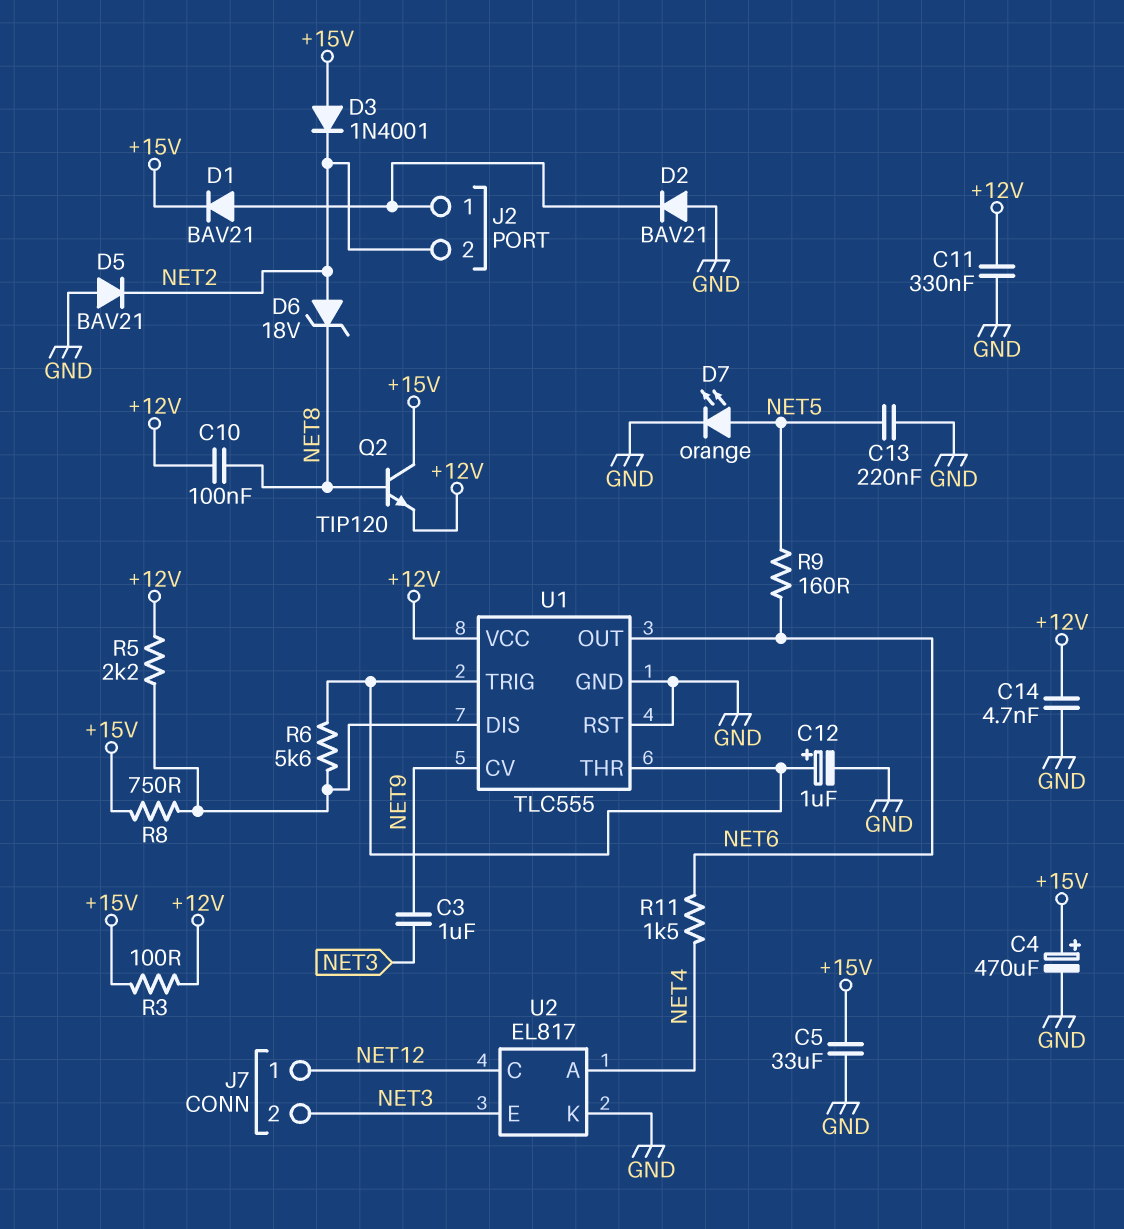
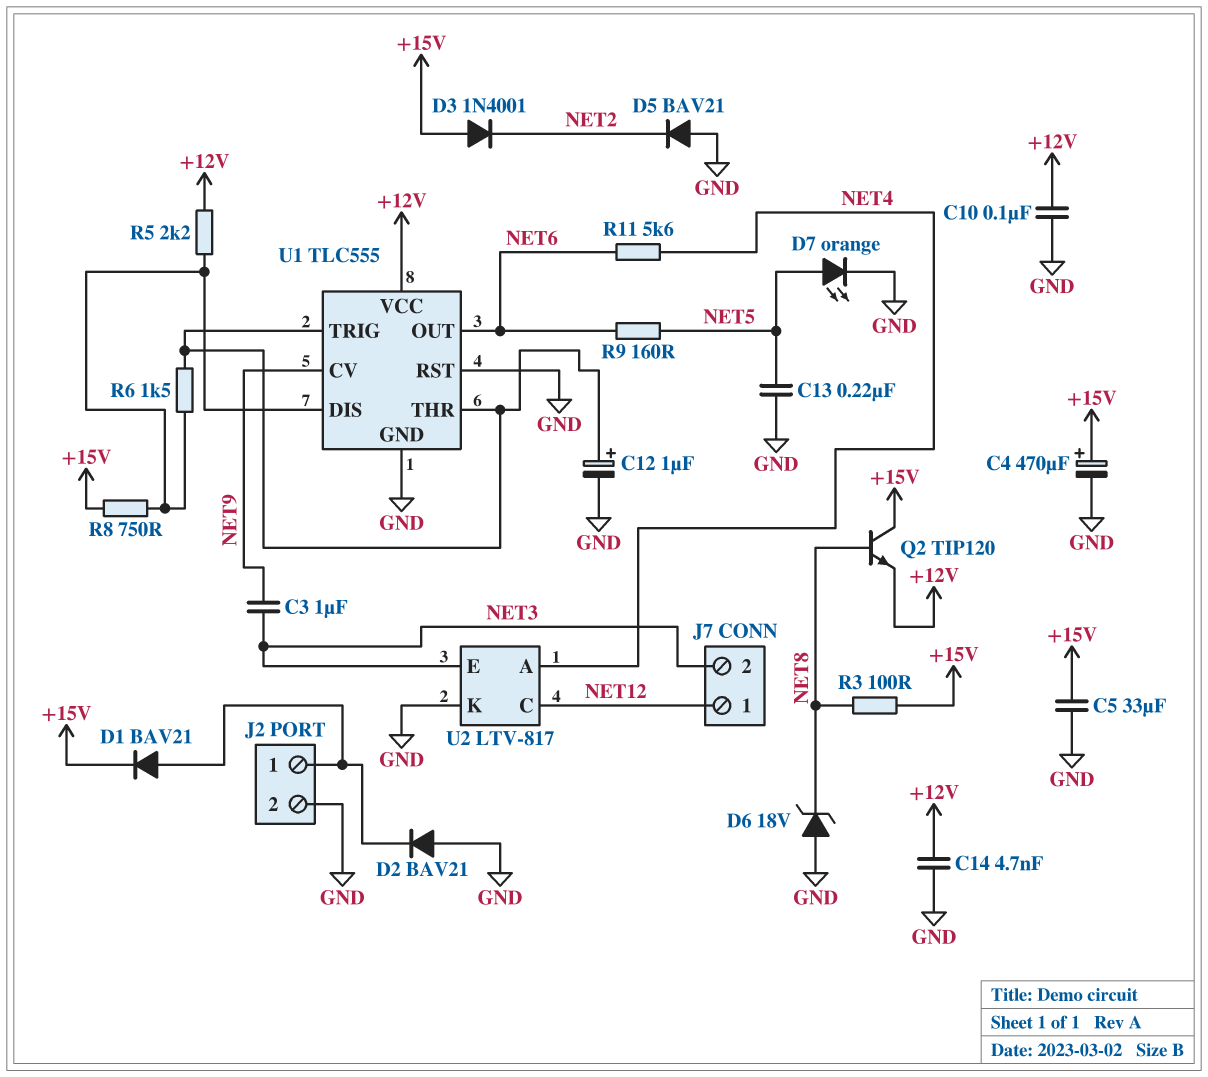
C10: 100nF (+12V, NET8) -> 100nF (+12V, GND)
C11: 330nF (+12V, GND) -> none
D6: zener 18V (A NET2, K NET8) -> zener 18V (A GND, K NET8)
J2 pin 2: NET2 -> GND
R3: 100 (+12V, +15V) -> 100 (+15V, NET8)
R6: 5.6k (U1/DIS, U1/THR) -> 1.5k (U1/DIS, U1/THR)
R11: 1.5k (NET4, NET6) -> 5.6k (NET4, NET6)
U2: EL817 -> LTV-817

